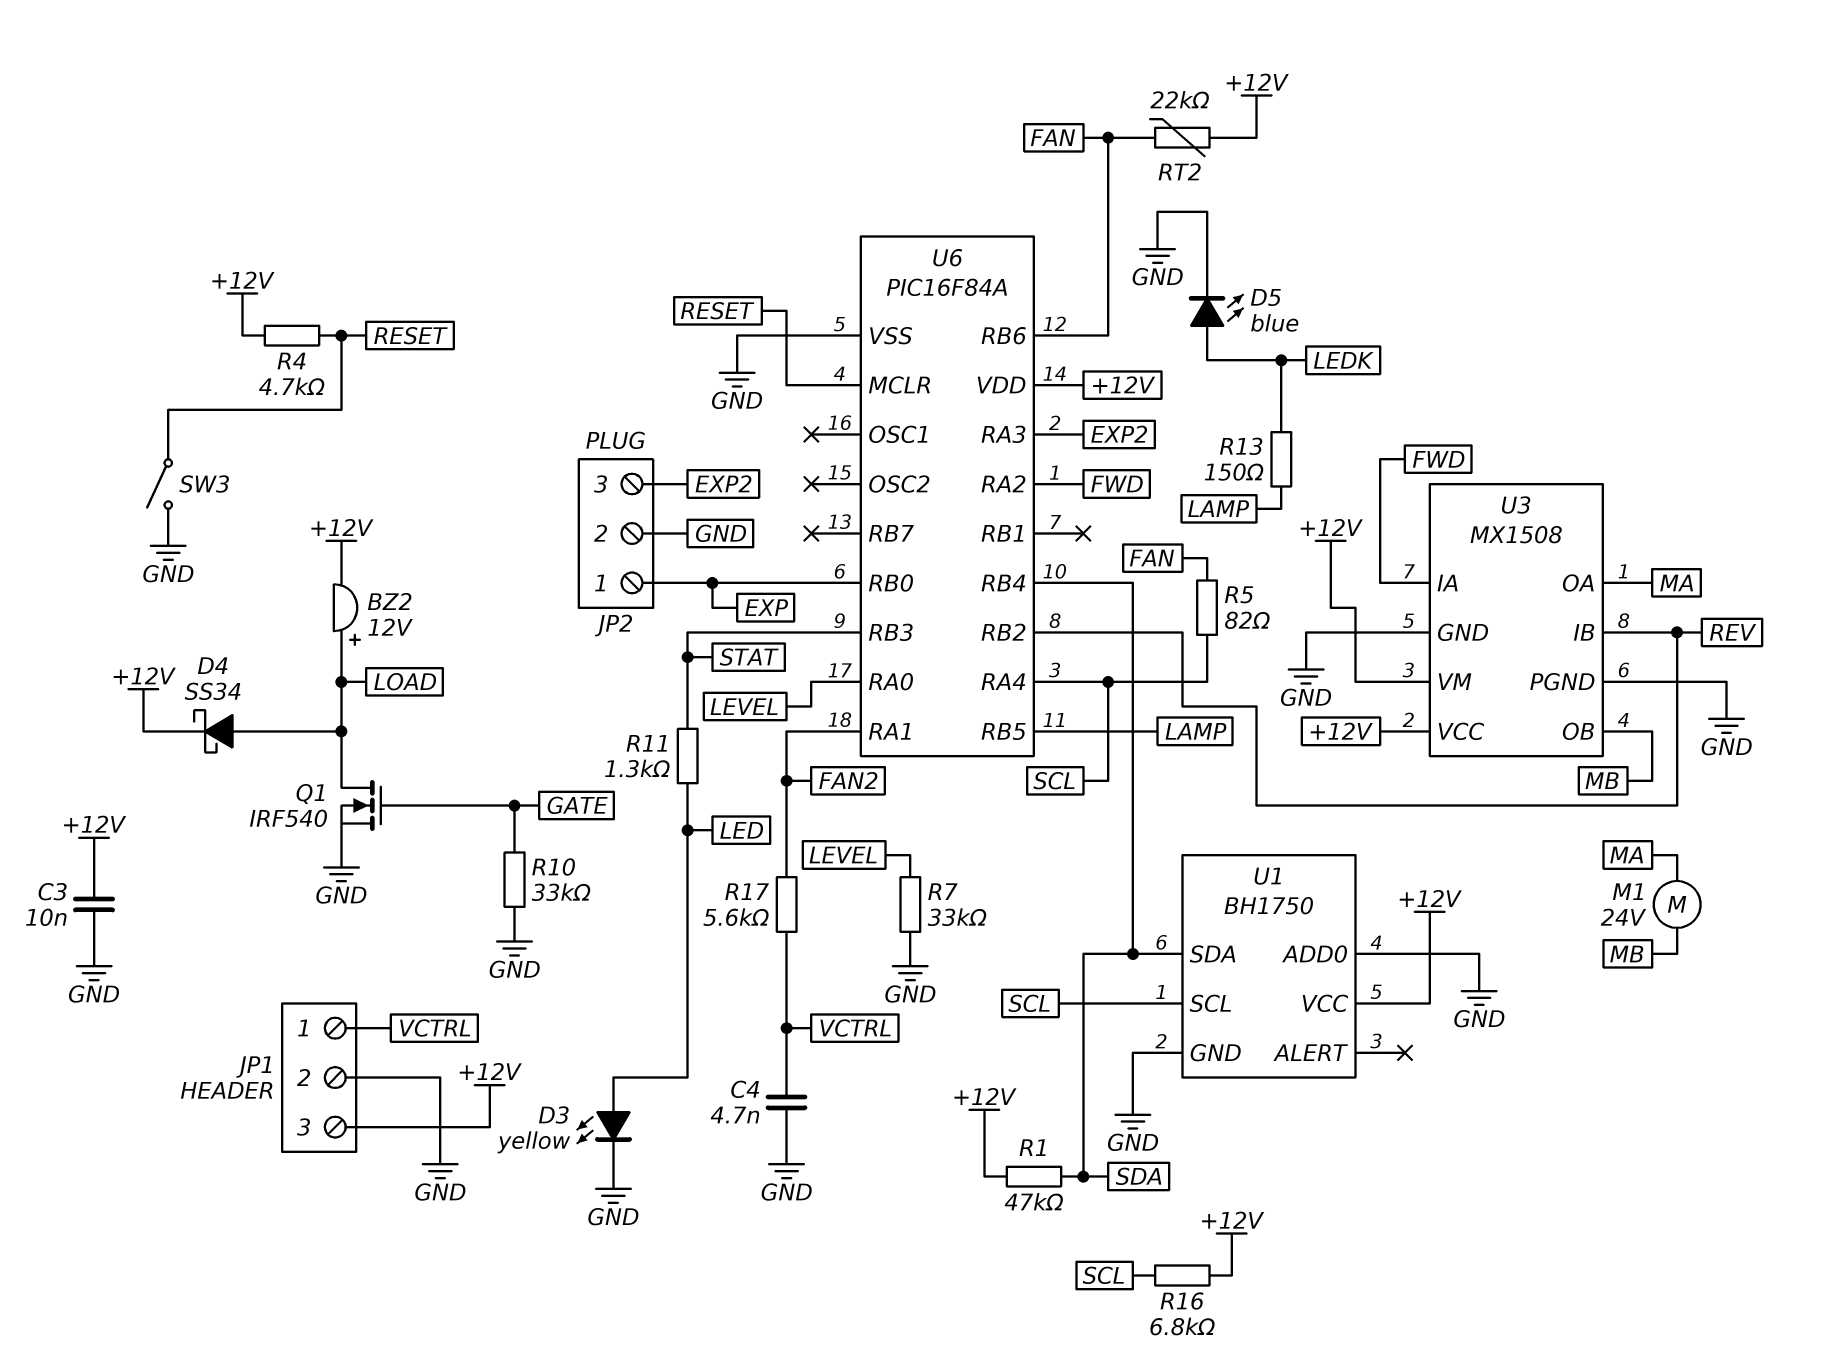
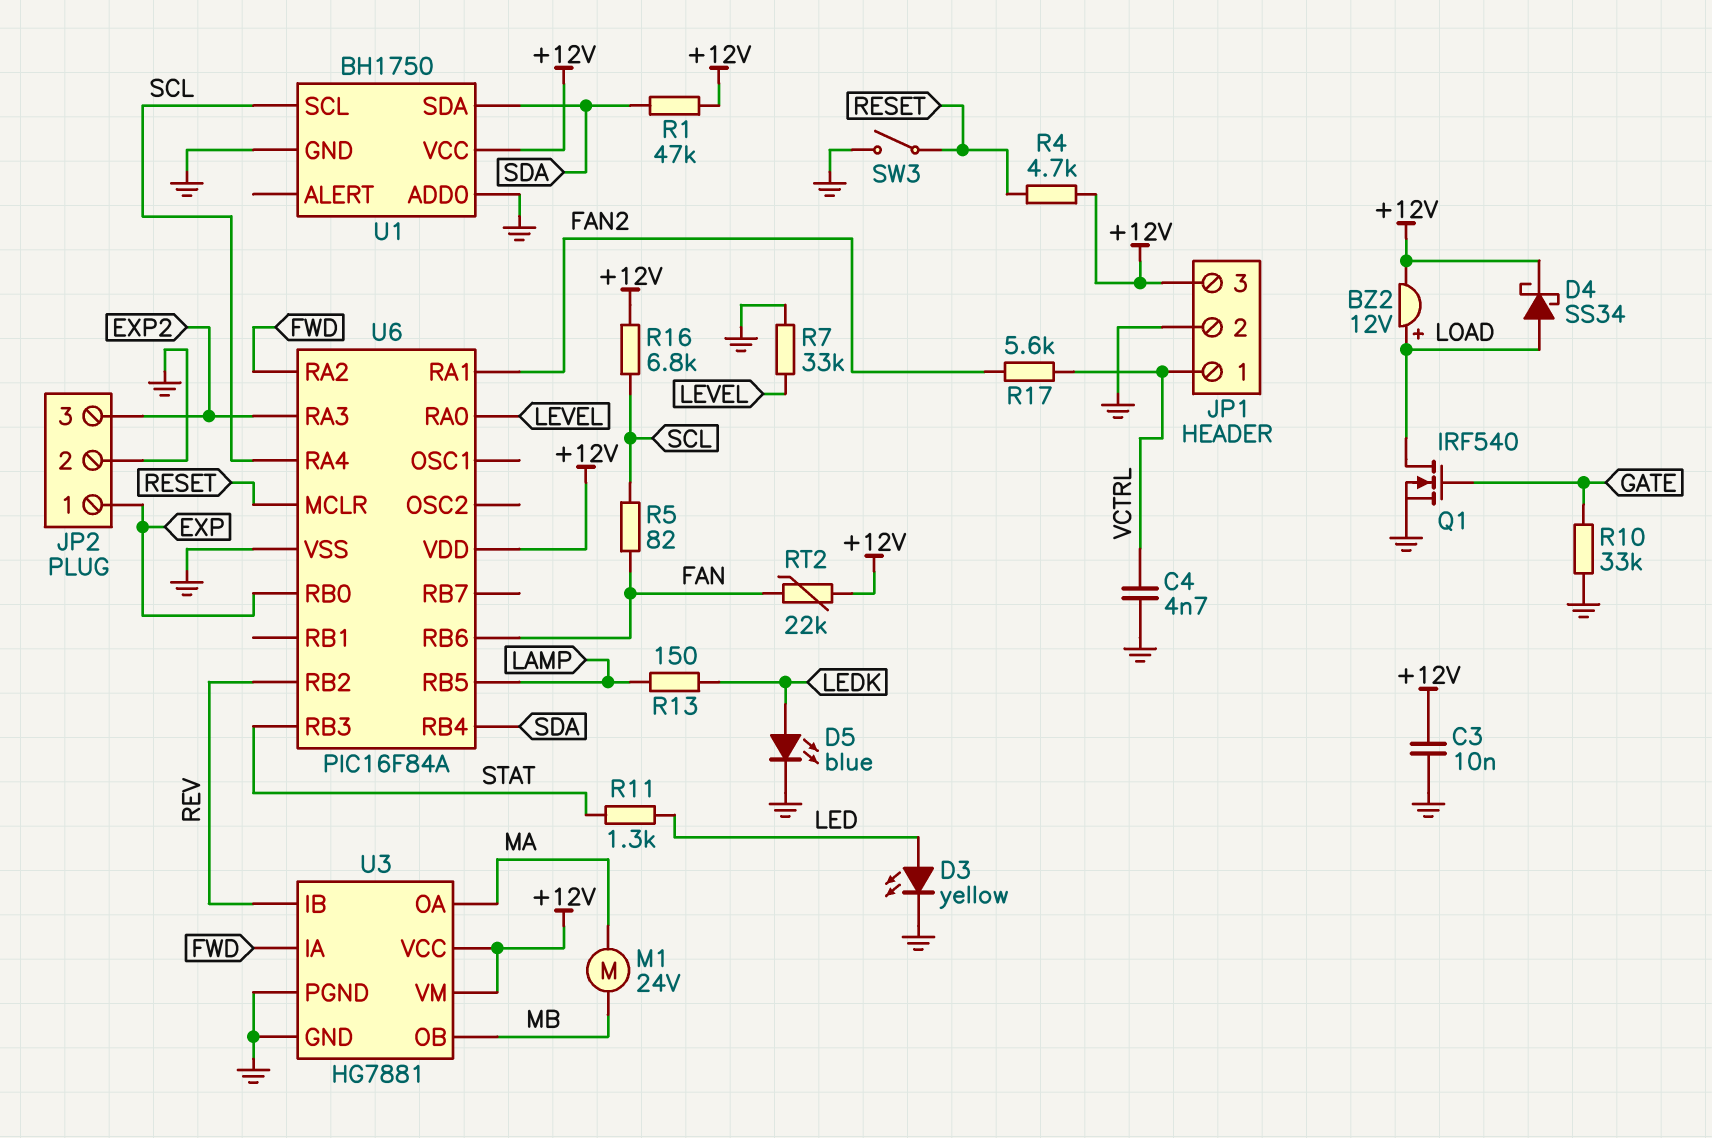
U3: MX1508 -> HG7881

